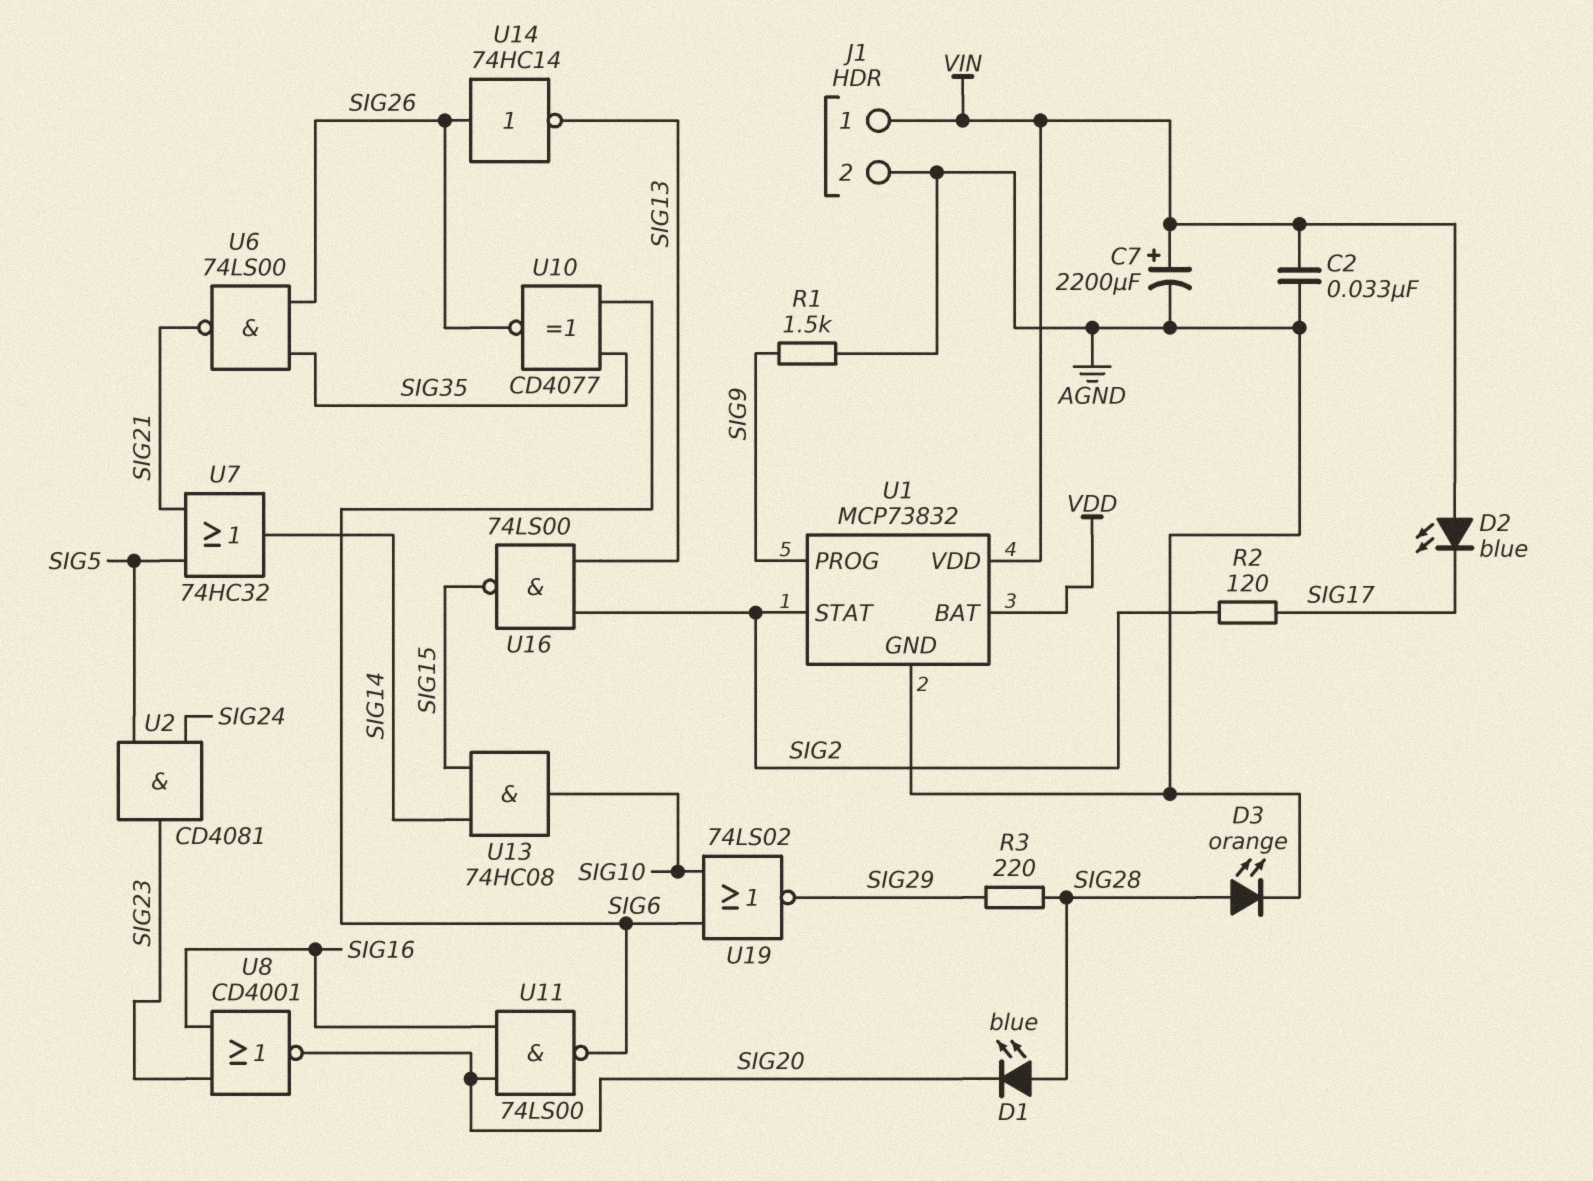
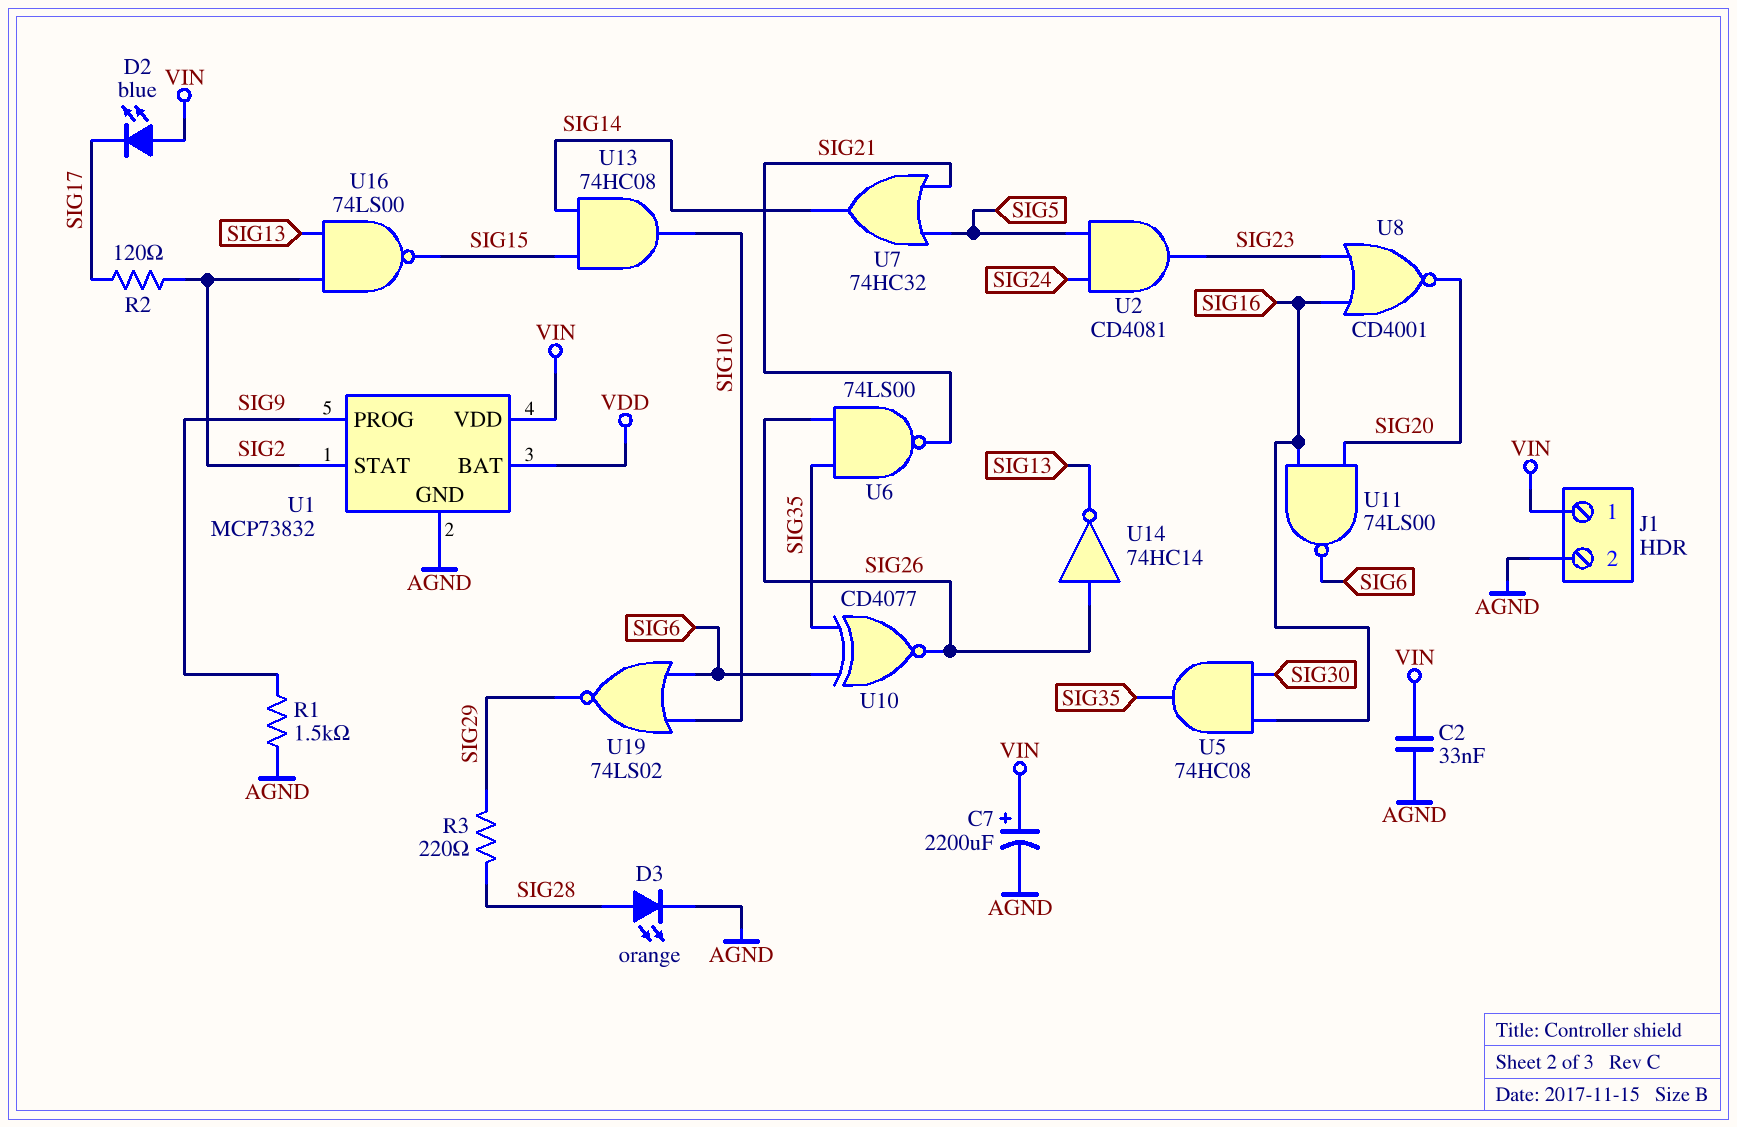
D1: LED blue (A SIG28, K SIG20) -> none
U5: none -> AND 74HC08 (in SIG16, in SIG30, out SIG35)

